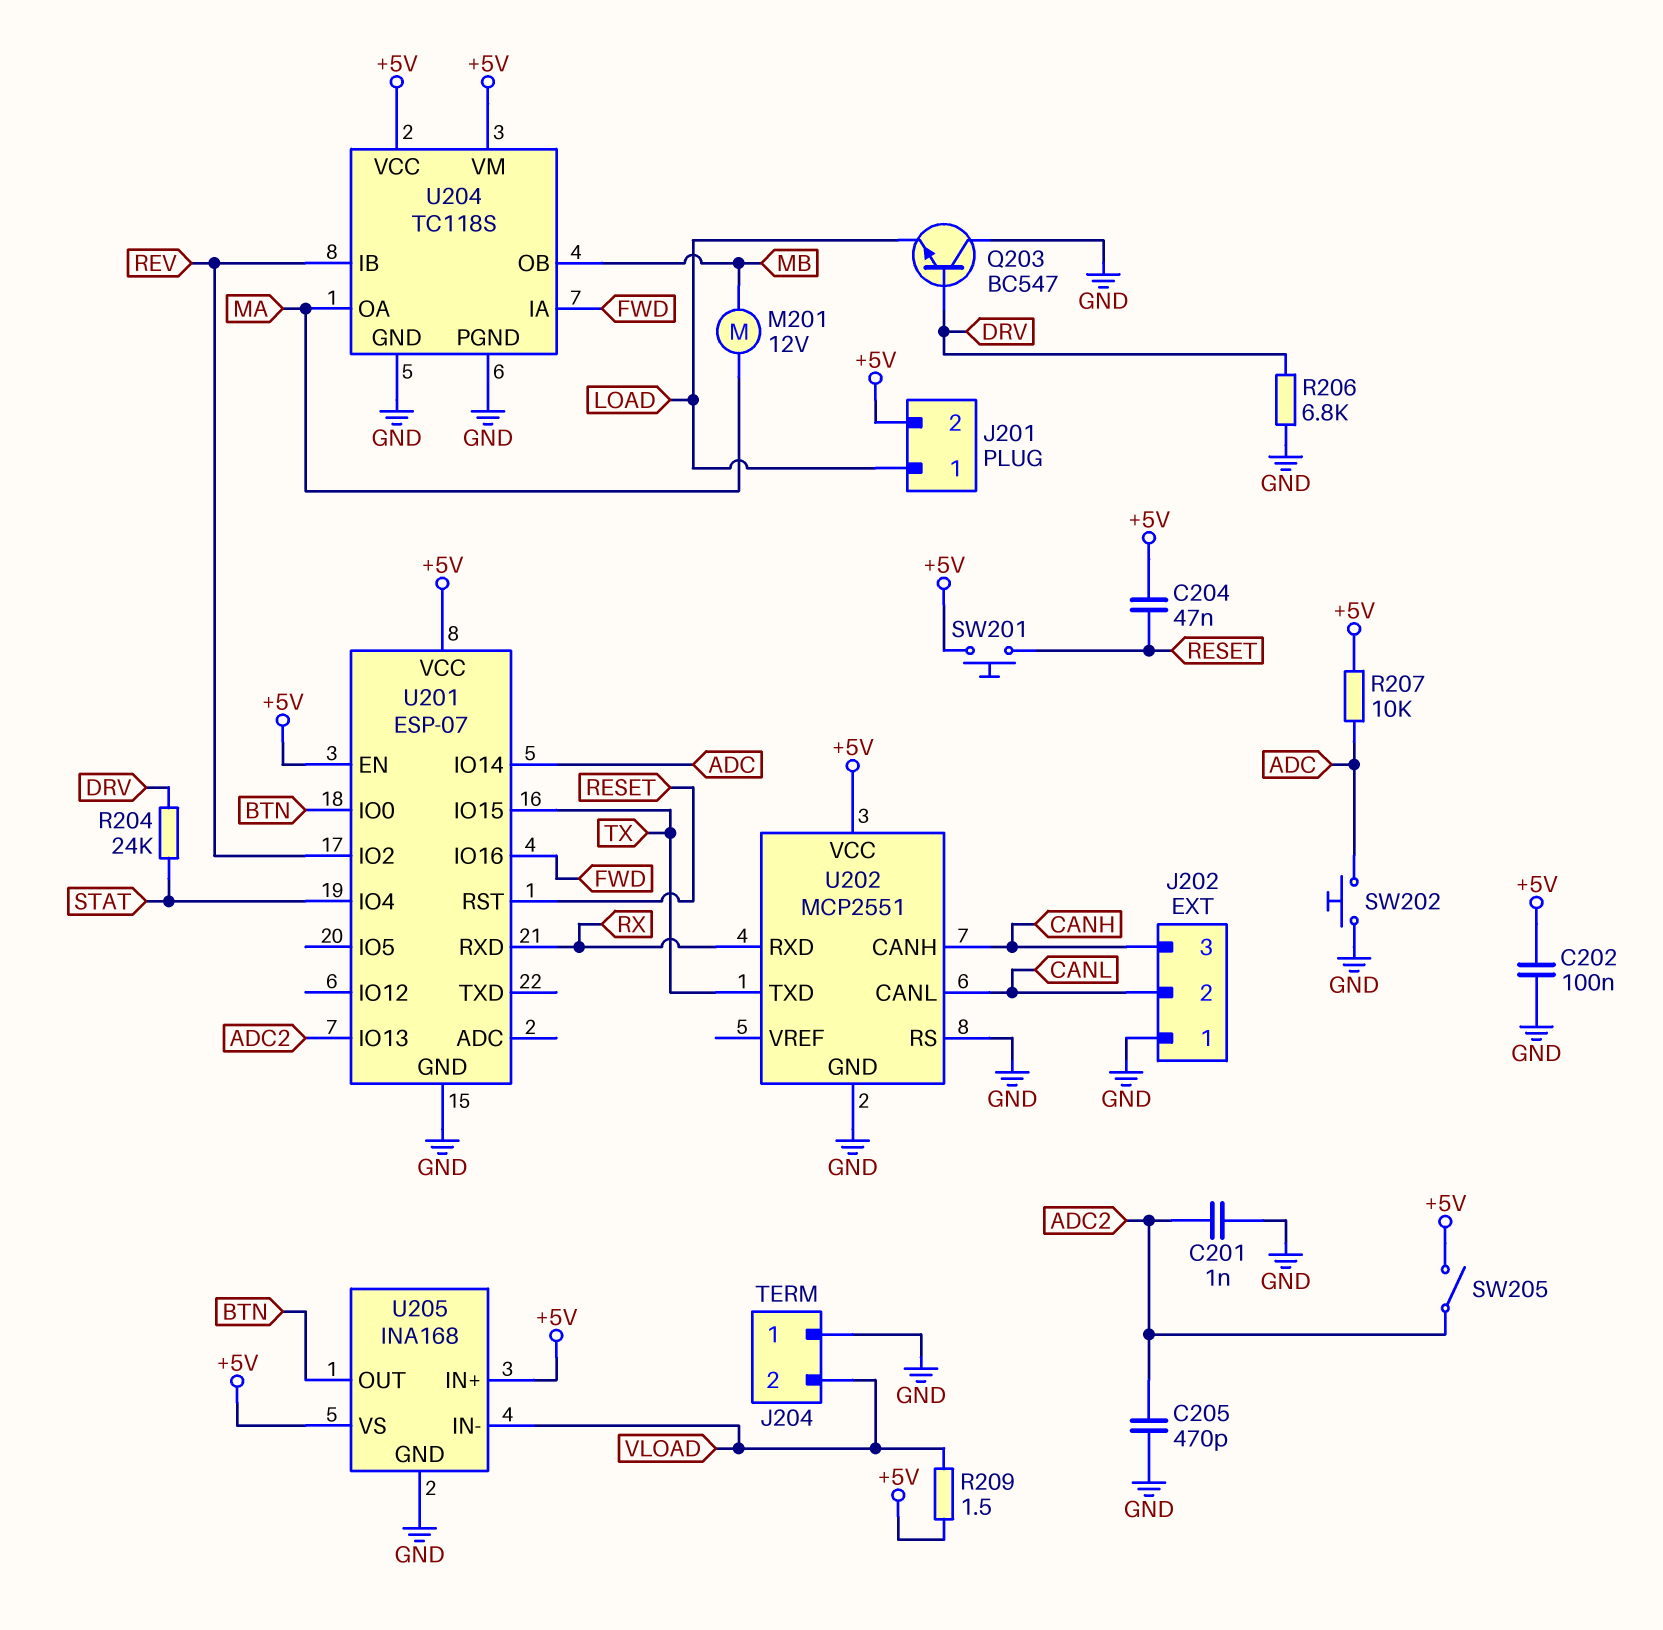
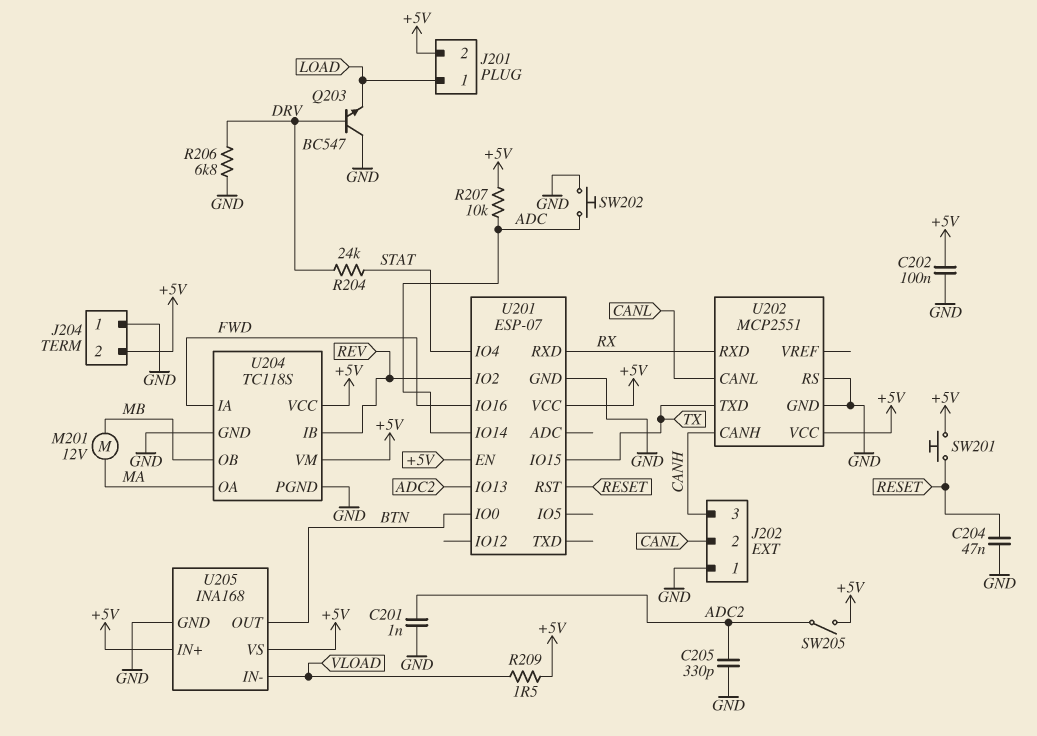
C204: 47nF (+5V, RESET) -> 47nF (GND, RESET)
C205: 470pF (ADC2, GND) -> 330pF (ADC2, GND)
J204 pin 2: VLOAD -> +5V

